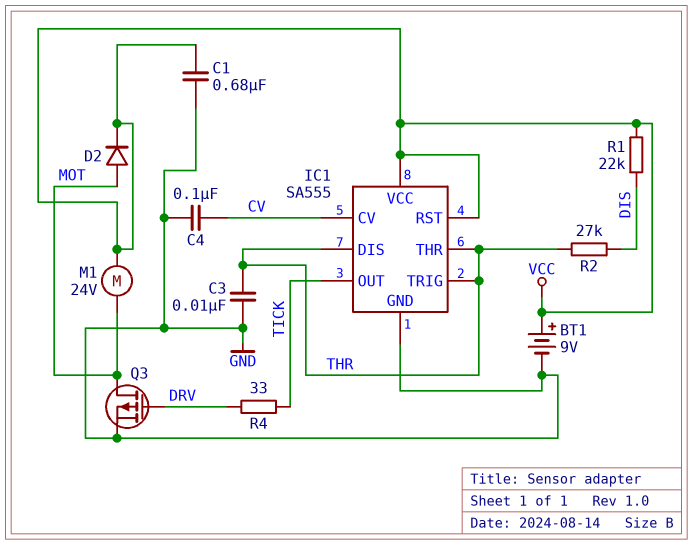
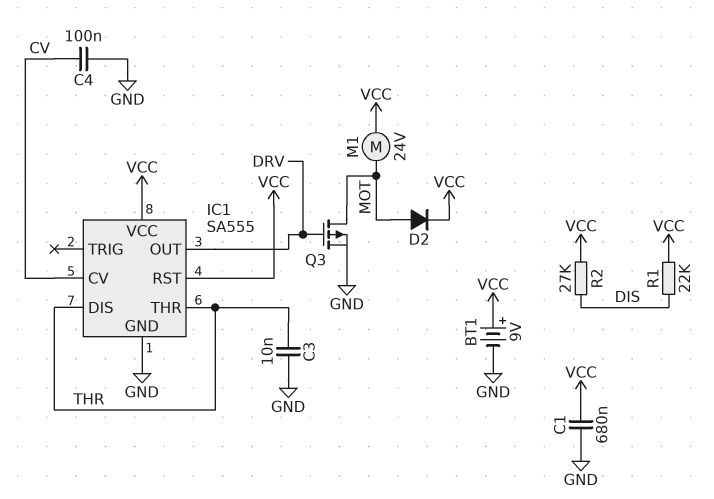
IC1 pin OUT: TICK -> DRV
IC1 pin TRIG: THR -> none
R2: 27k (DIS, THR) -> 27k (DIS, VCC)
R4: 33 (DRV, TICK) -> none

